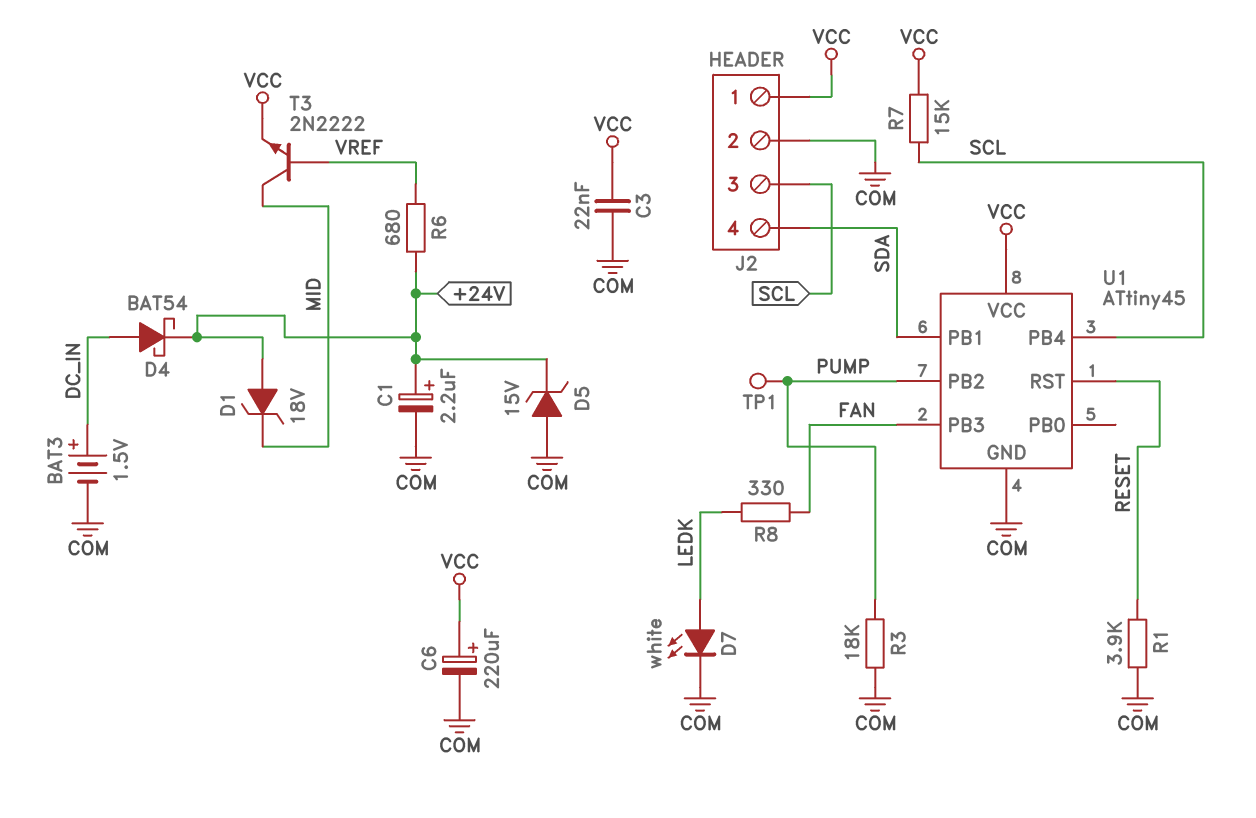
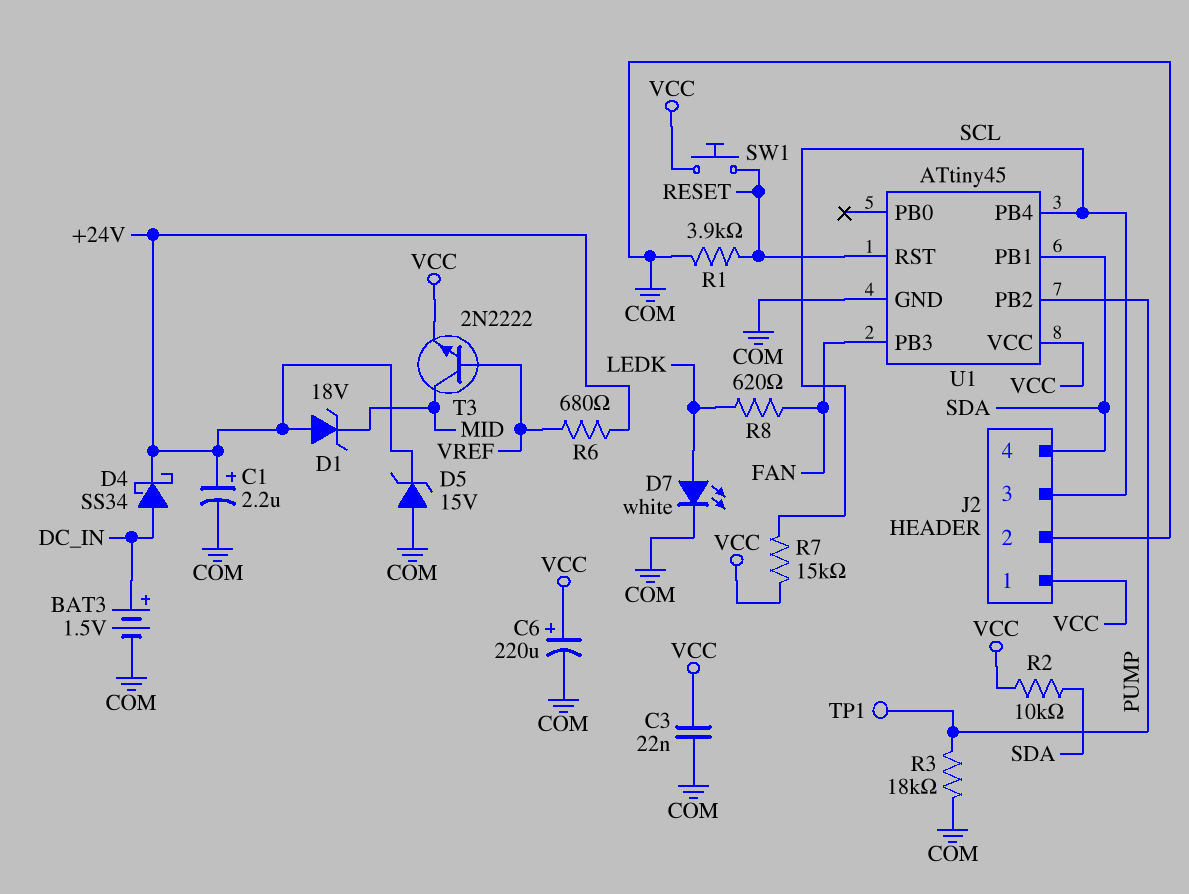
D4: schottky BAT54 (A DC_IN, K +24V) -> schottky SS34 (A DC_IN, K +24V)
R2: none -> 10k (SDA, VCC)
R8: 330 (FAN, LEDK) -> 620 (FAN, LEDK)
SW1: none -> button (RESET, VCC)

